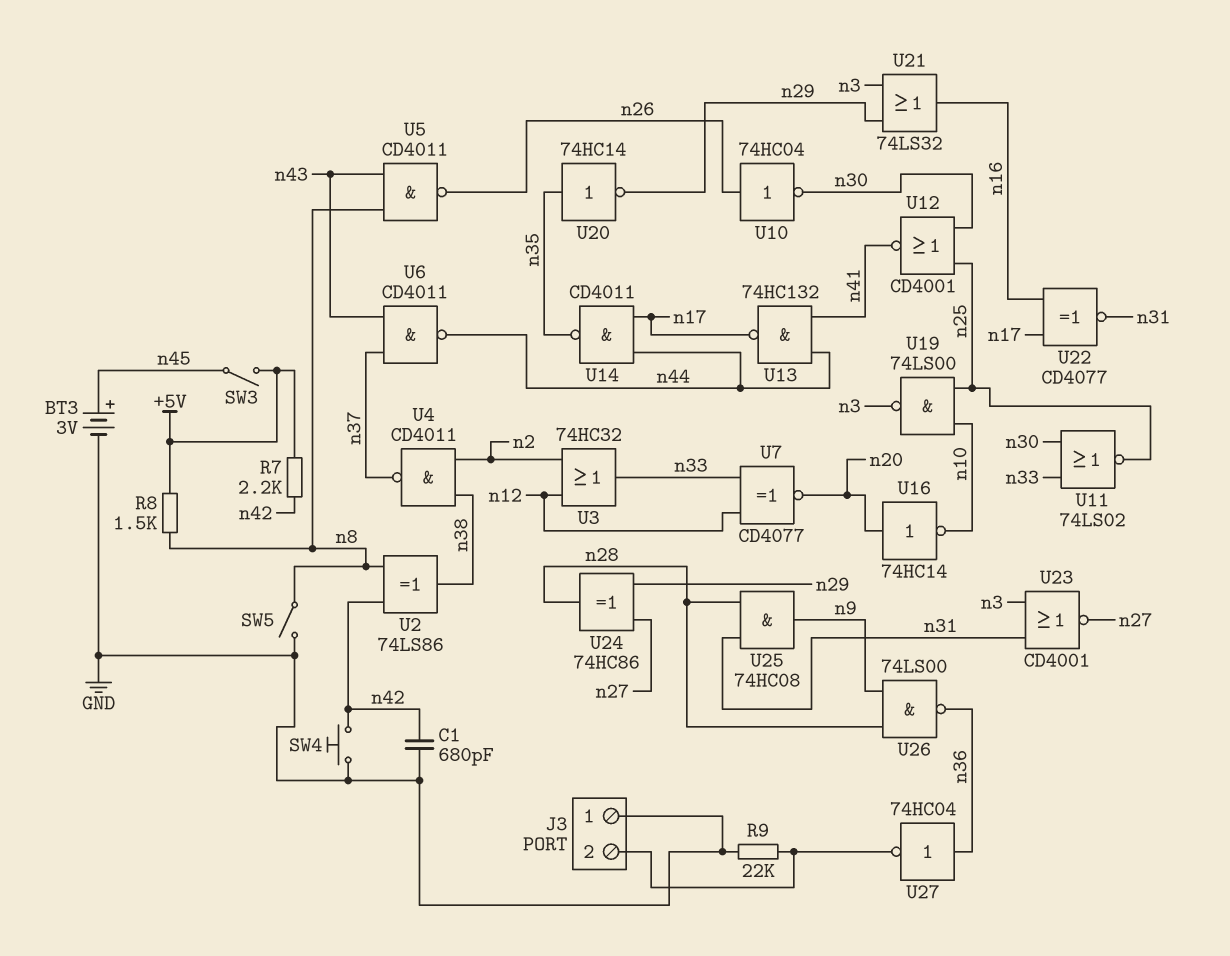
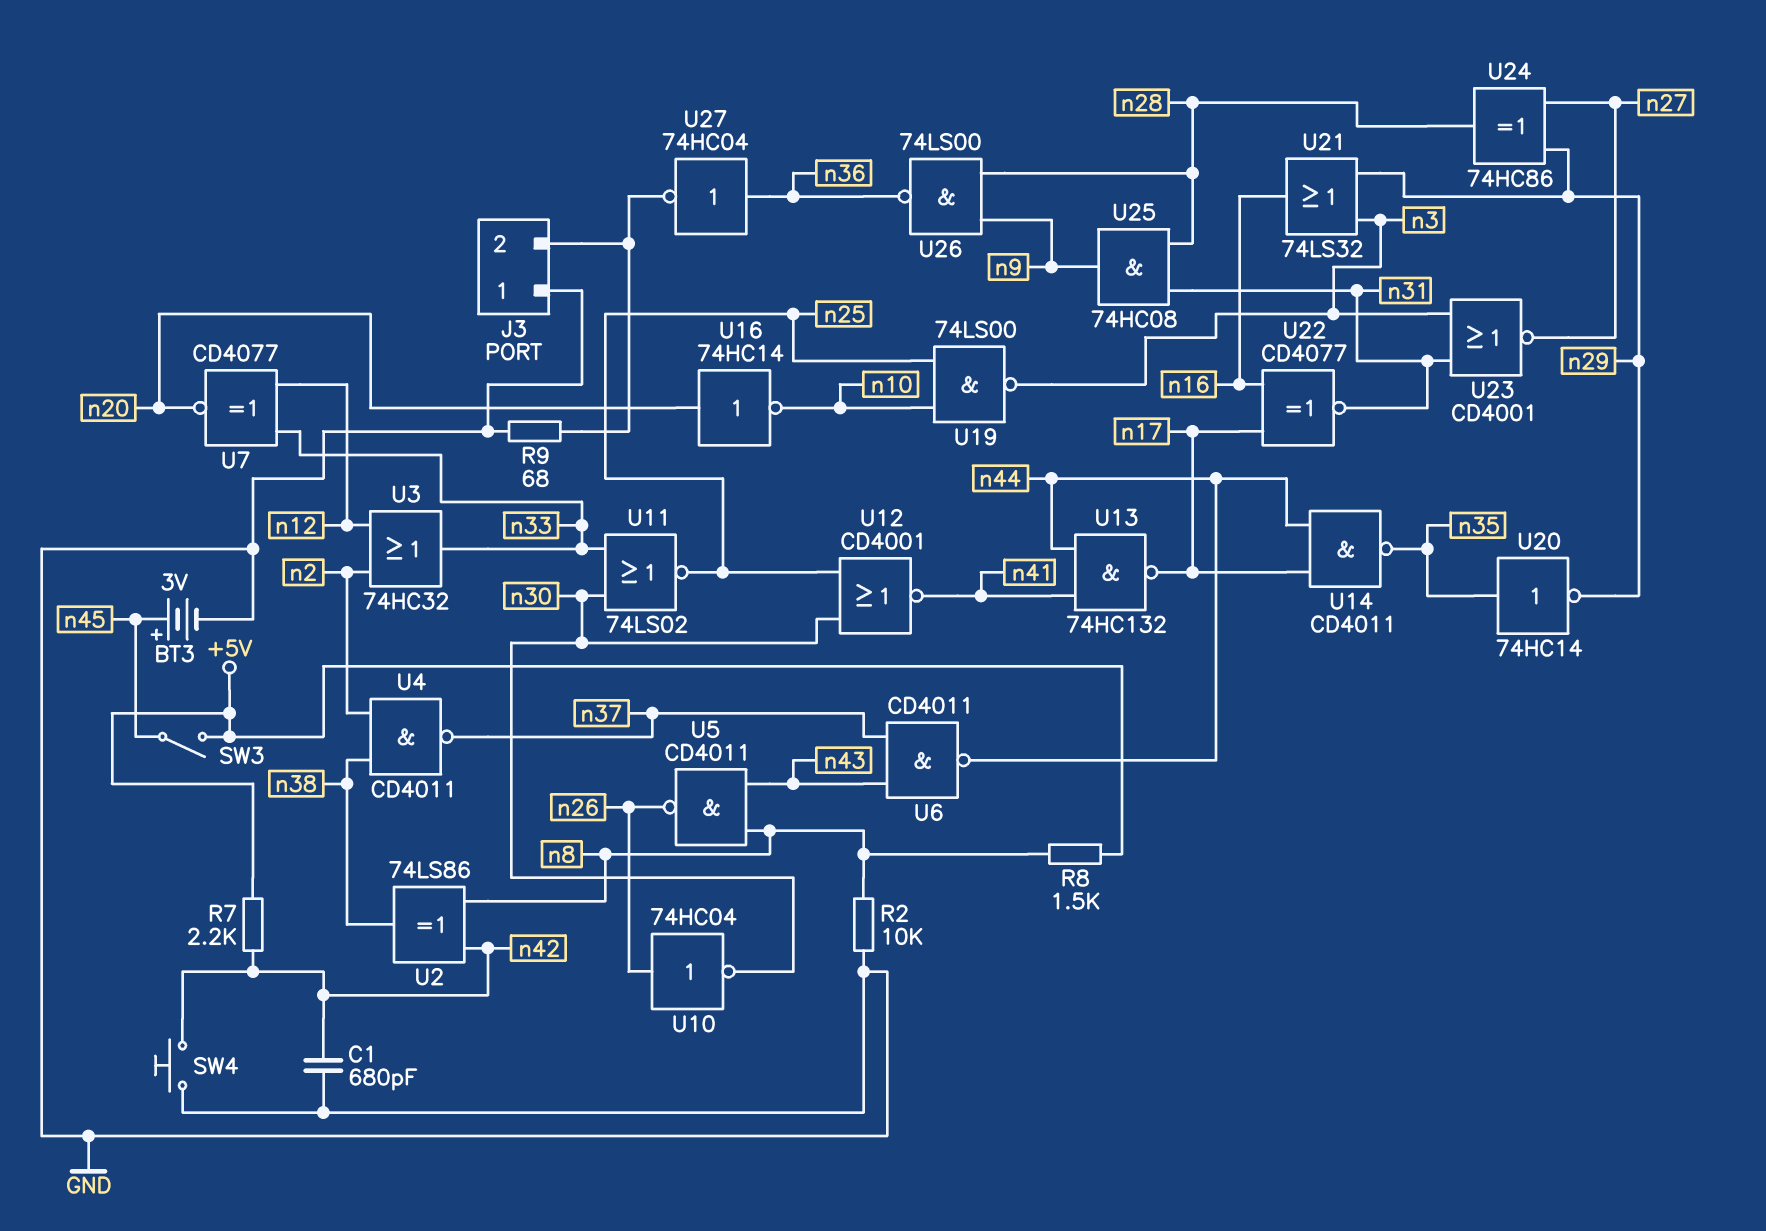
R2: none -> 10k (GND, n8)
R9: 22k (GND, J3/2) -> 68 (GND, J3/2)
SW5: switch (GND, n8) -> none

